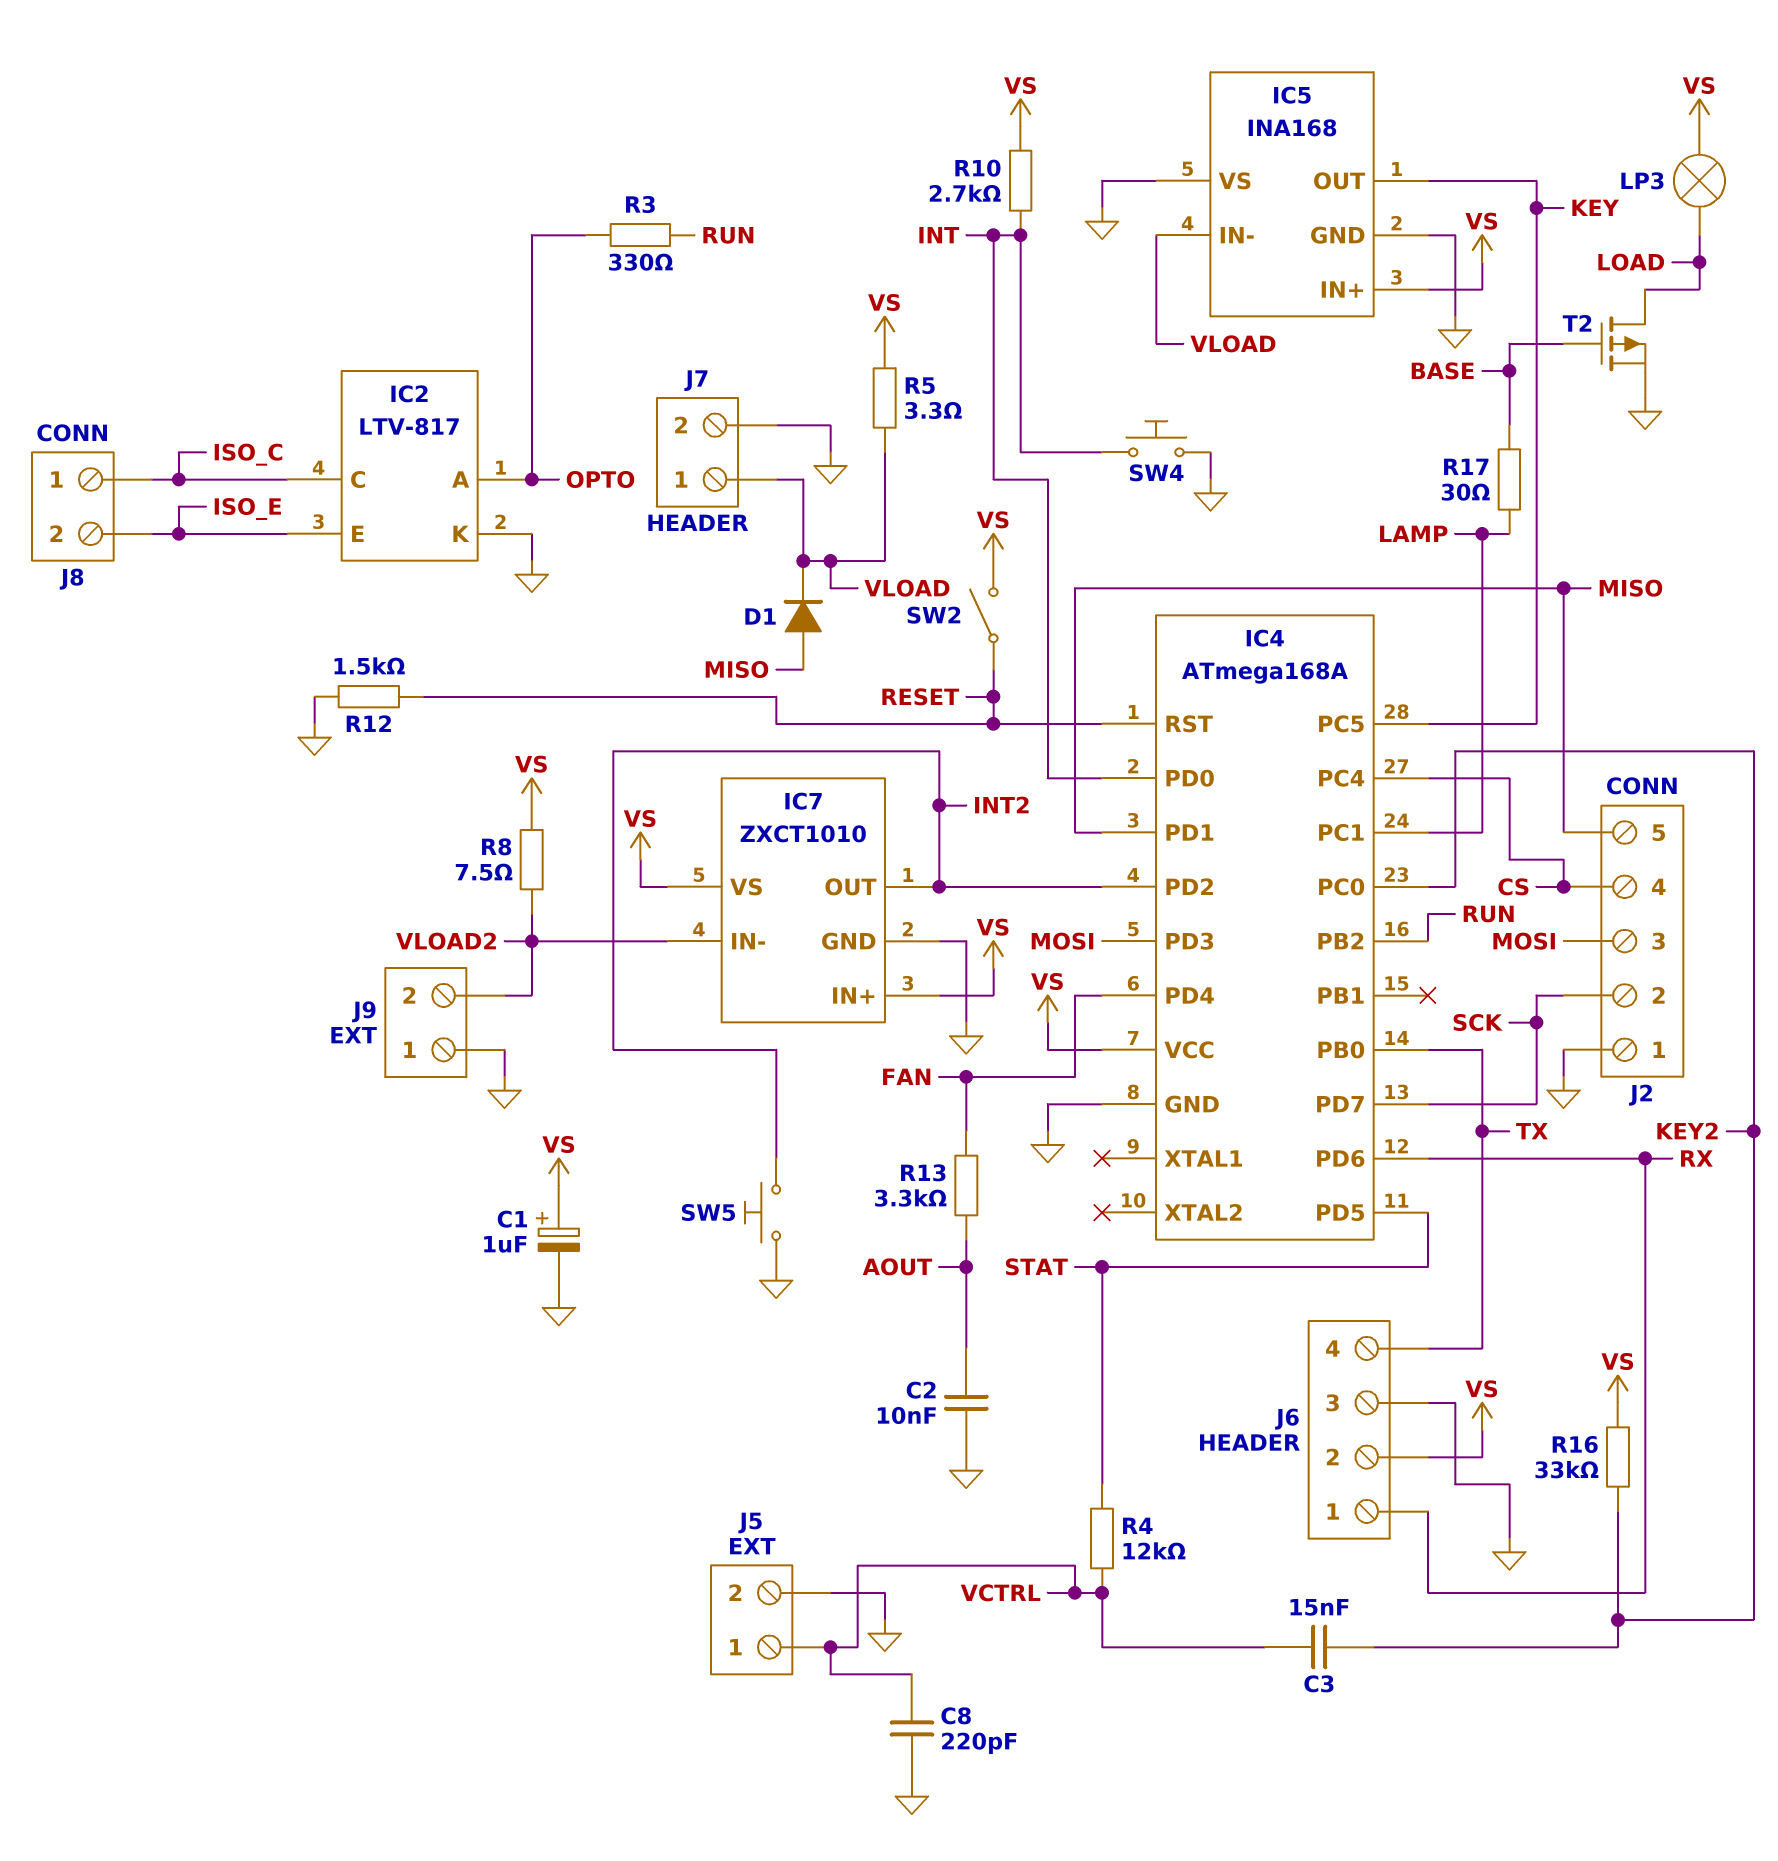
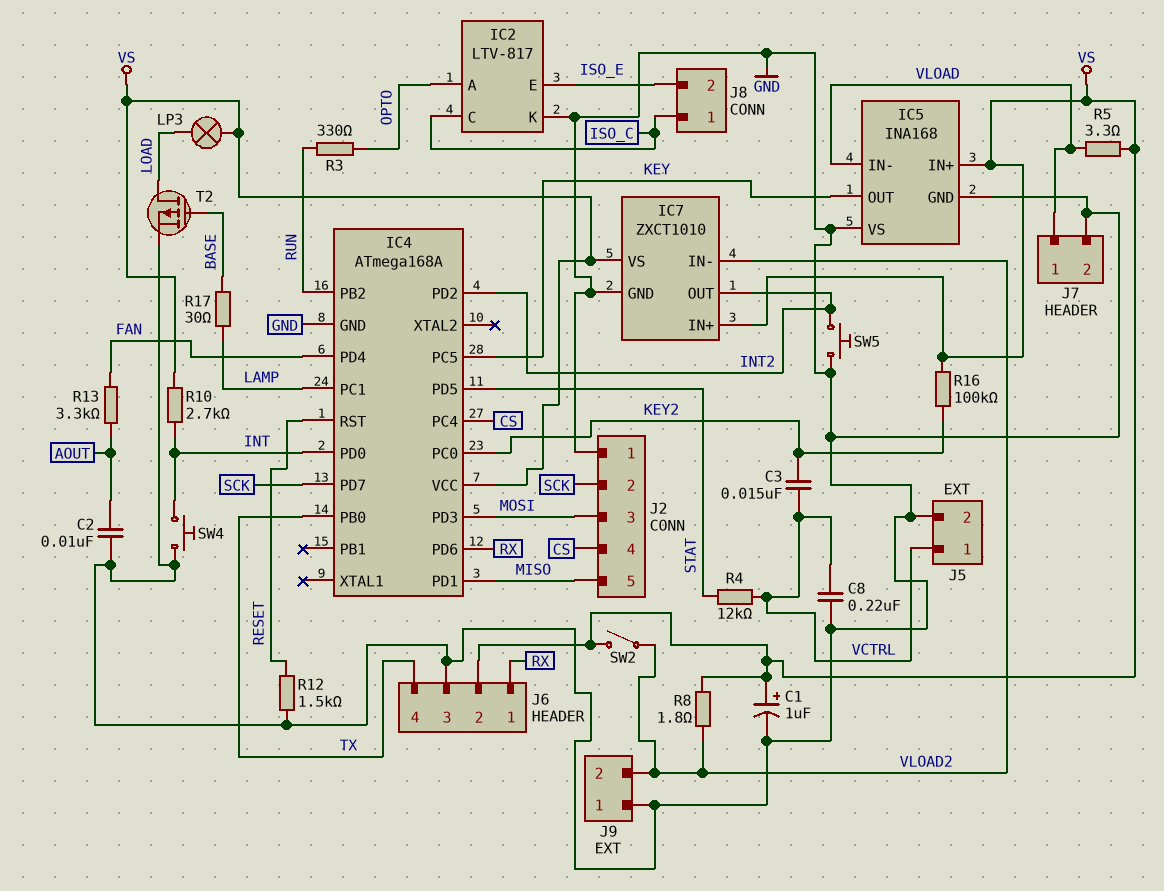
C8: 220pF (GND, VCTRL) -> 220nF (GND, VCTRL)
D1: diode (A MISO, K VLOAD) -> none
R8: 7.5 (VLOAD2, VS) -> 1.8 (VLOAD2, VS)
R16: 33k (KEY2, VS) -> 100k (KEY2, VS)
SW2: switch (RESET, VS) -> switch (VLOAD2, VS)

